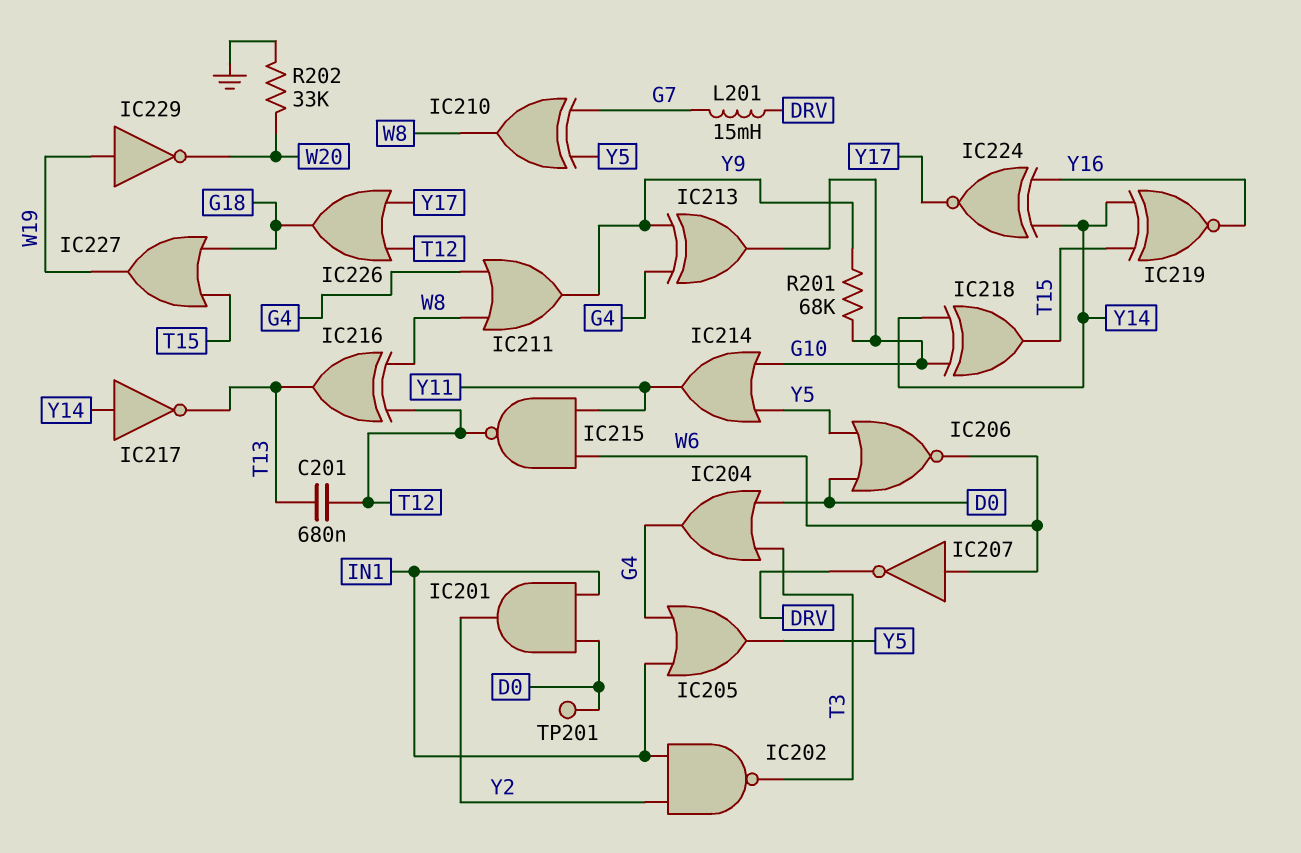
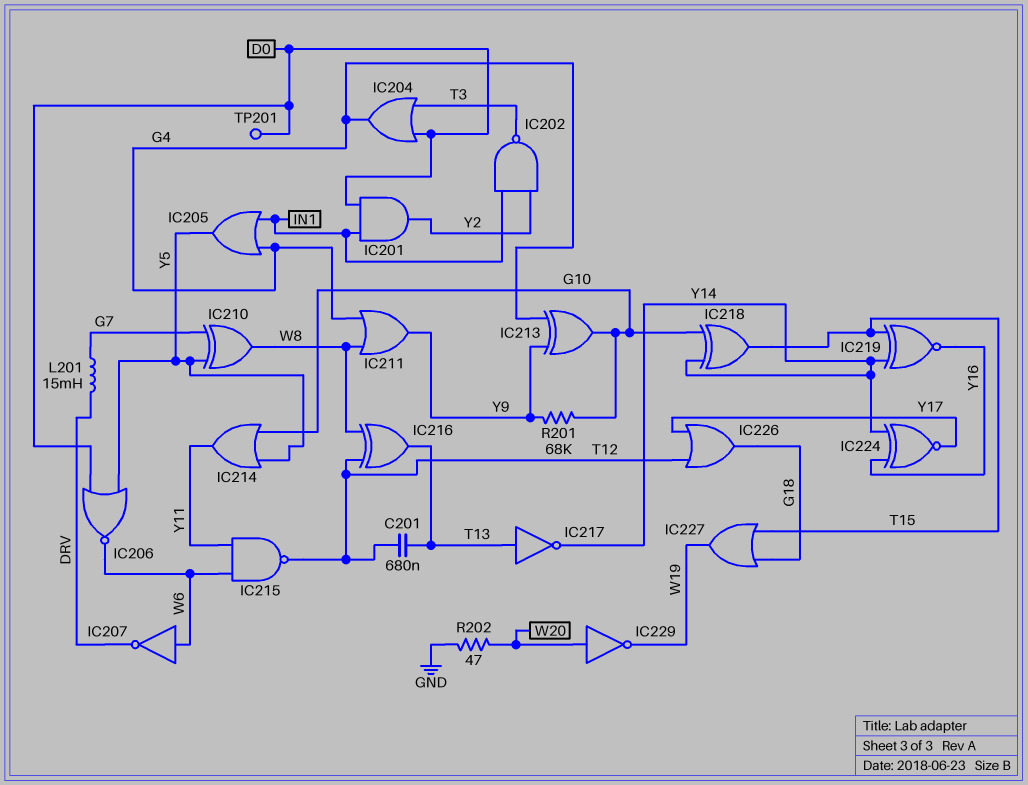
IC217: NOT (in Y14, out T13) -> NOT (in T13, out Y14)
IC229: NOT (in W19, out W20) -> NOT (in W20, out W19)
R202: 33k (GND, W20) -> 47 (GND, W20)

